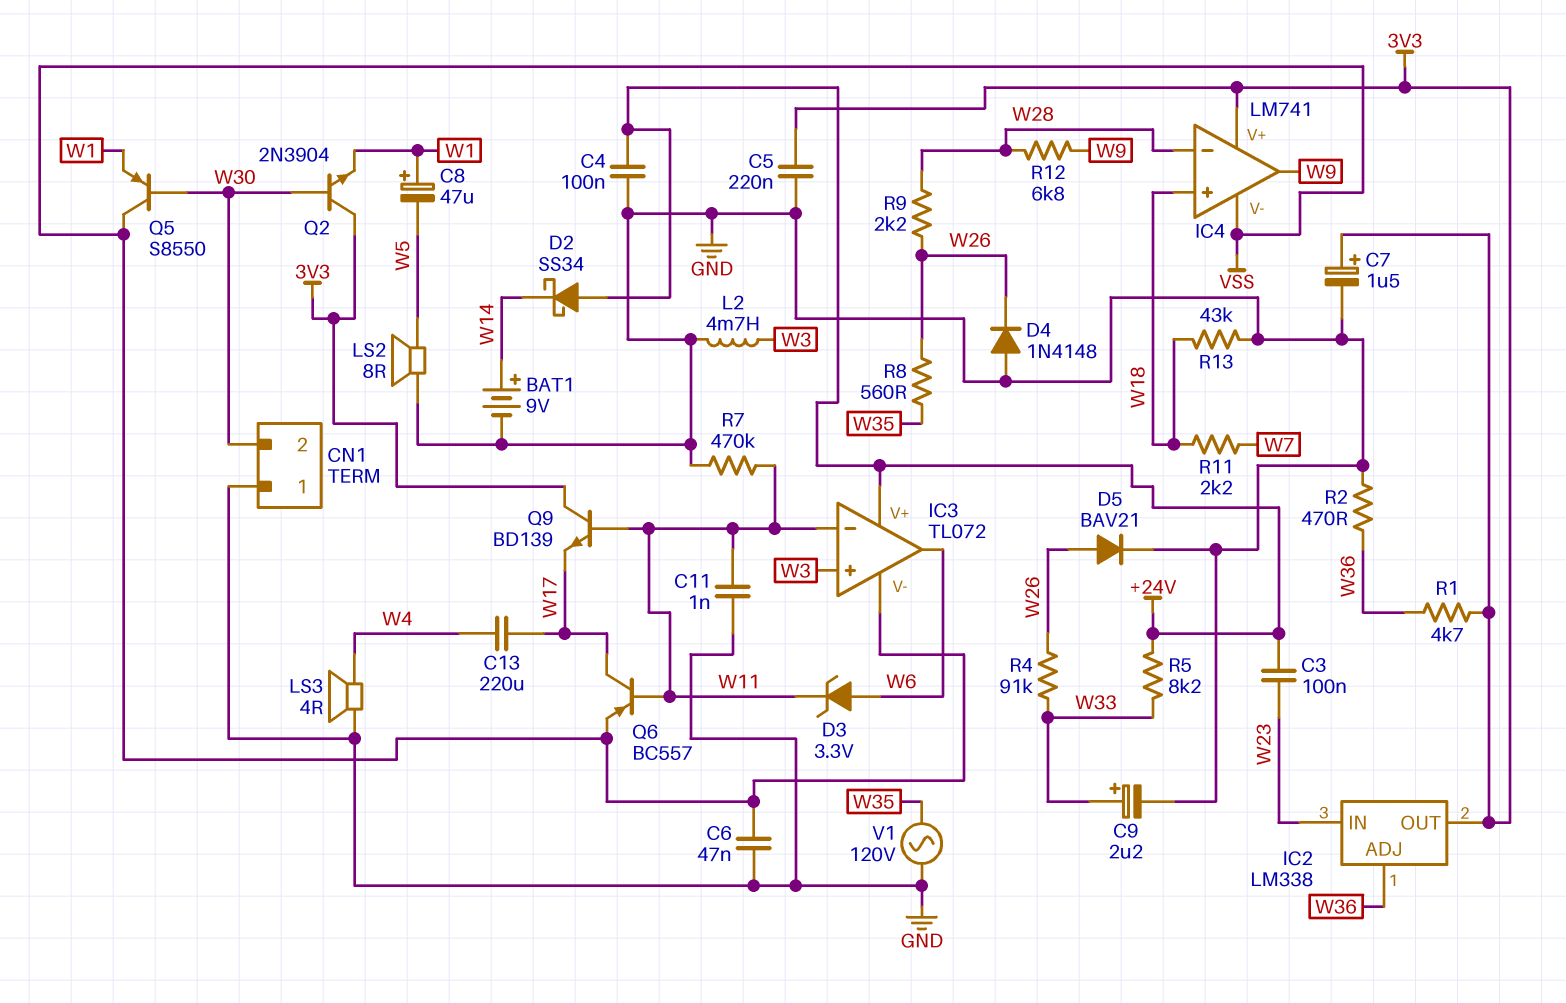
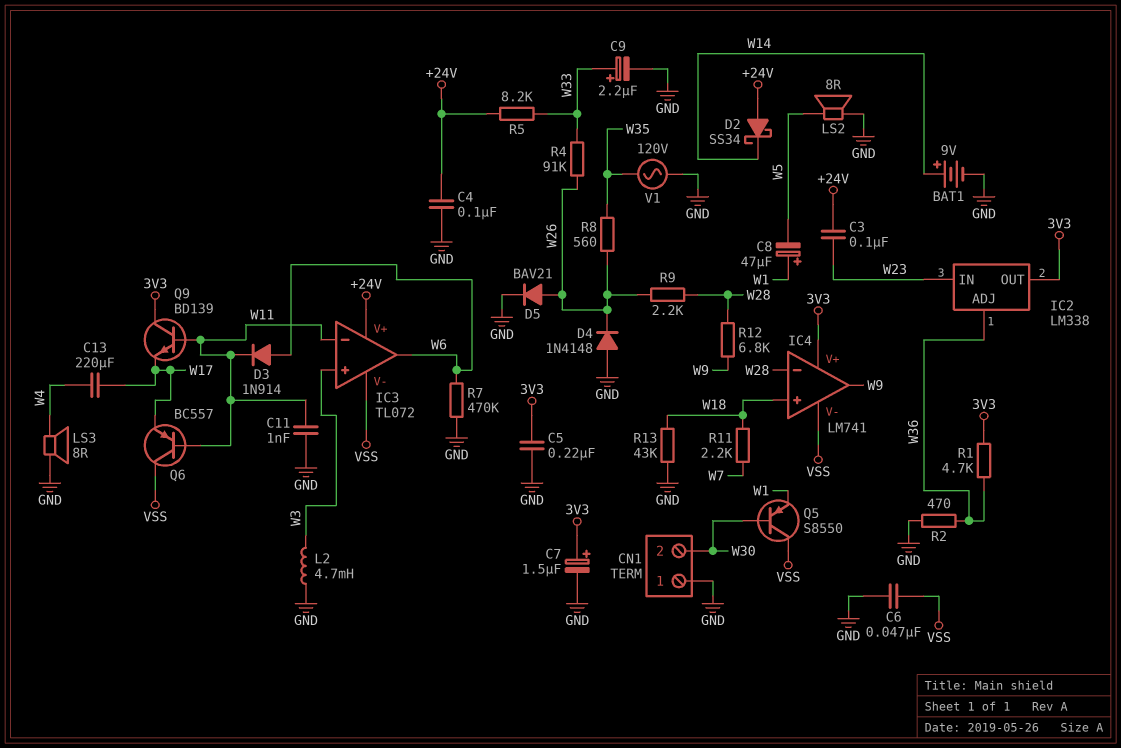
D3: zener 3.3V (A W6, K W11) -> diode 1N914 (A W6, K W11)
LS3: speaker 4R (GND, W4) -> speaker 8R (GND, W4)
Q2: NPN 2N3904 (B W30, C 3V3, E W1) -> none
Q6: PNP BC557 (B W11, C W17, E VSS) -> PNP BC557 (B W11, C VSS, E W17)
R7: 470k (GND, W11) -> 470k (GND, W6)

